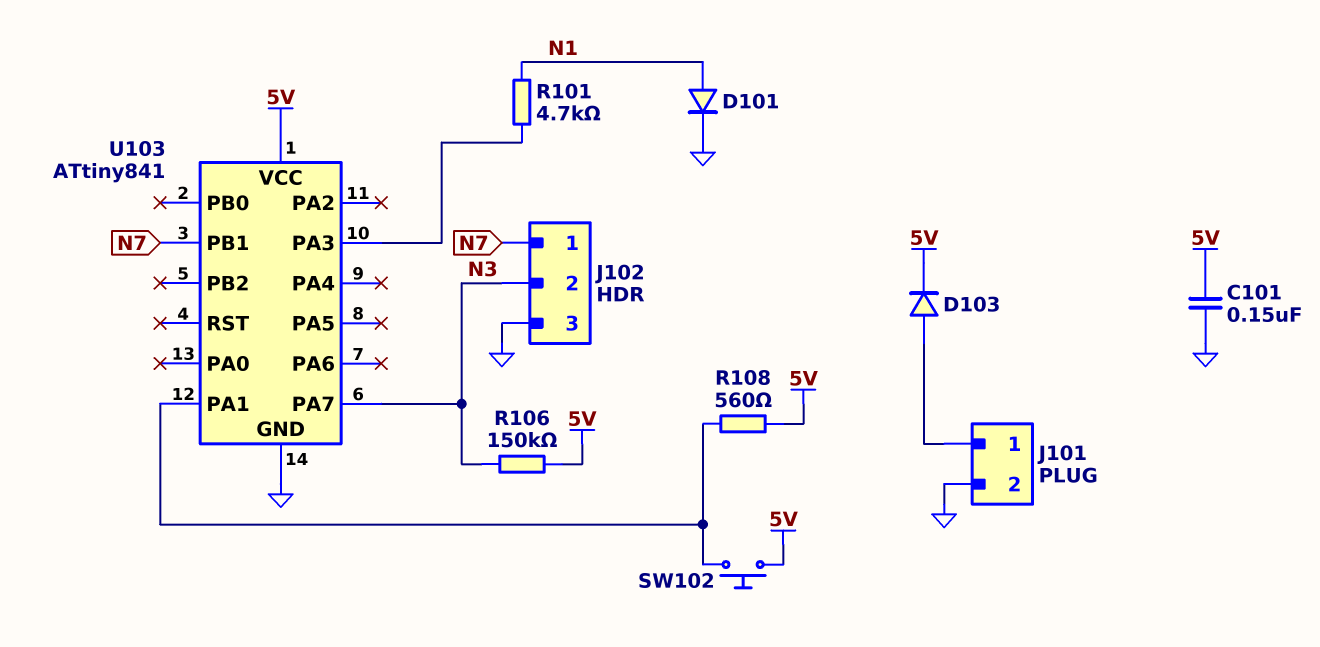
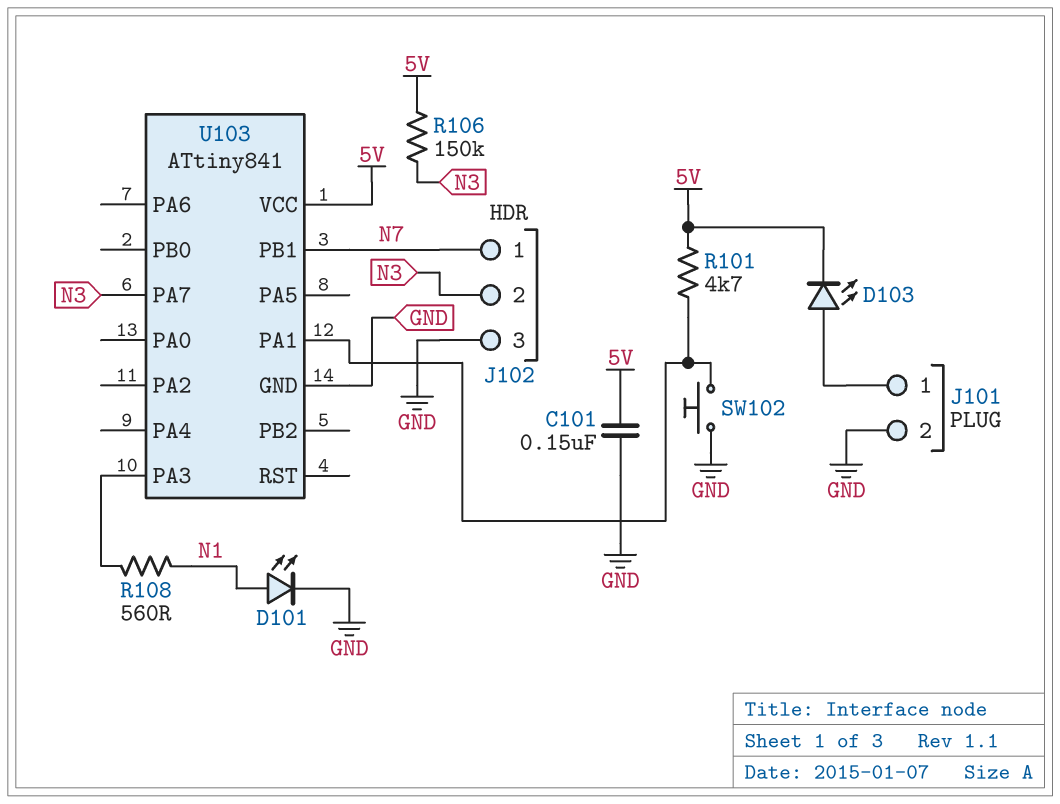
D101: diode (A N1, K GND) -> LED (A N1, K GND)
D103: diode (A J101/1, K 5V) -> LED (A J101/1, K 5V)
R101: 4.7k (N1, U103/PA3) -> 4.7k (5V, U103/PA1)
R108: 560 (5V, U103/PA1) -> 560 (N1, U103/PA3)
SW102: button (5V, U103/PA1) -> button (GND, U103/PA1)

